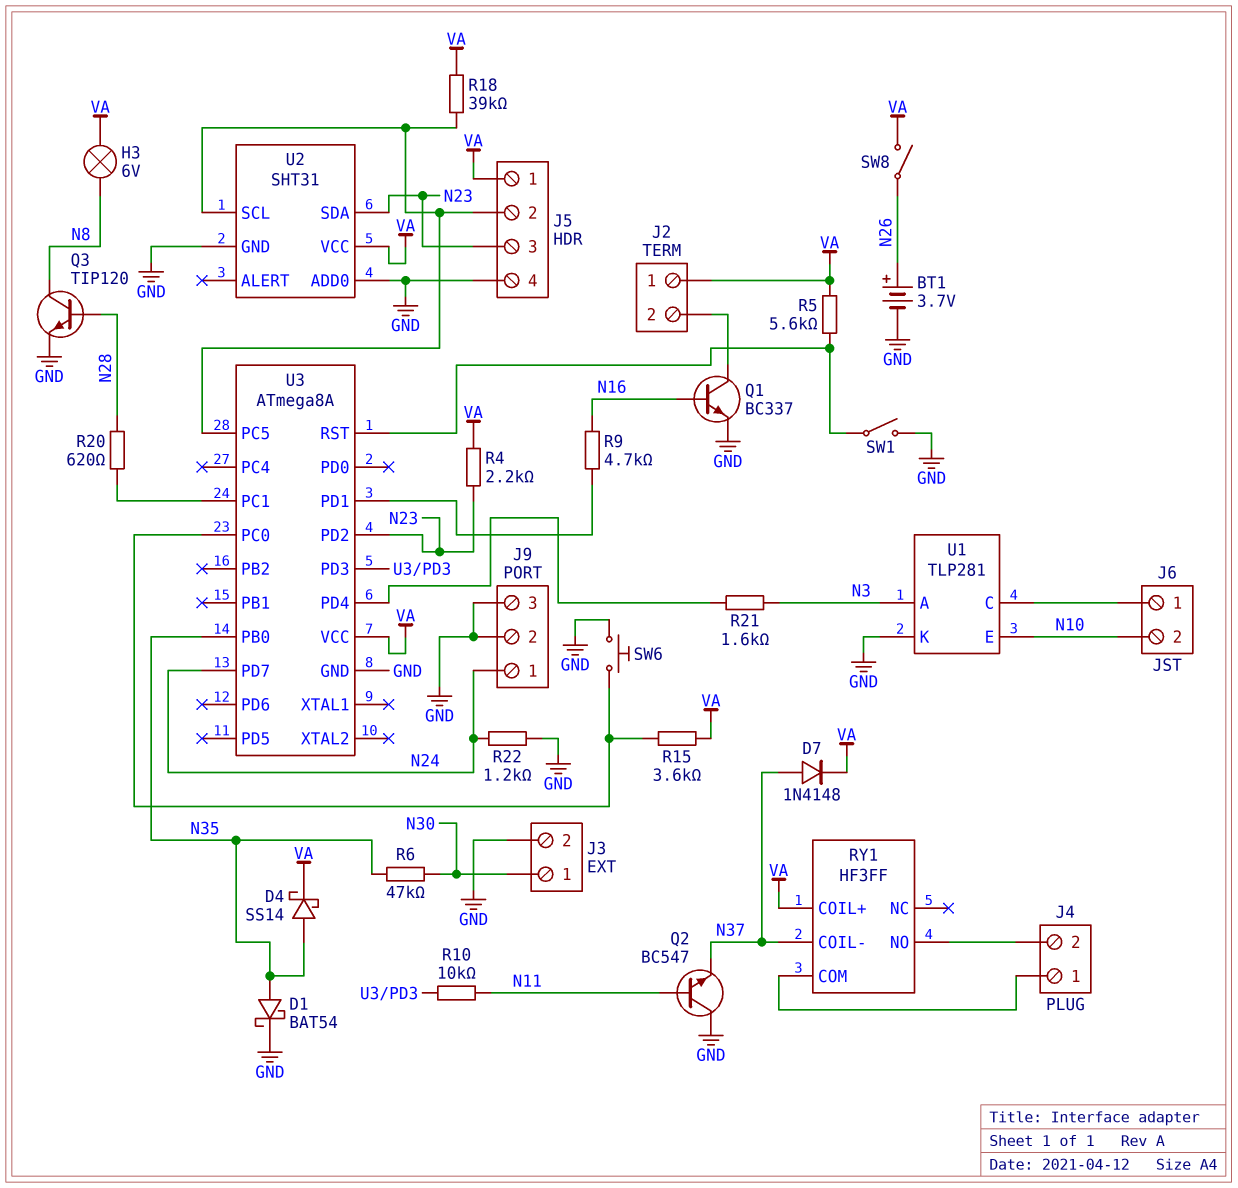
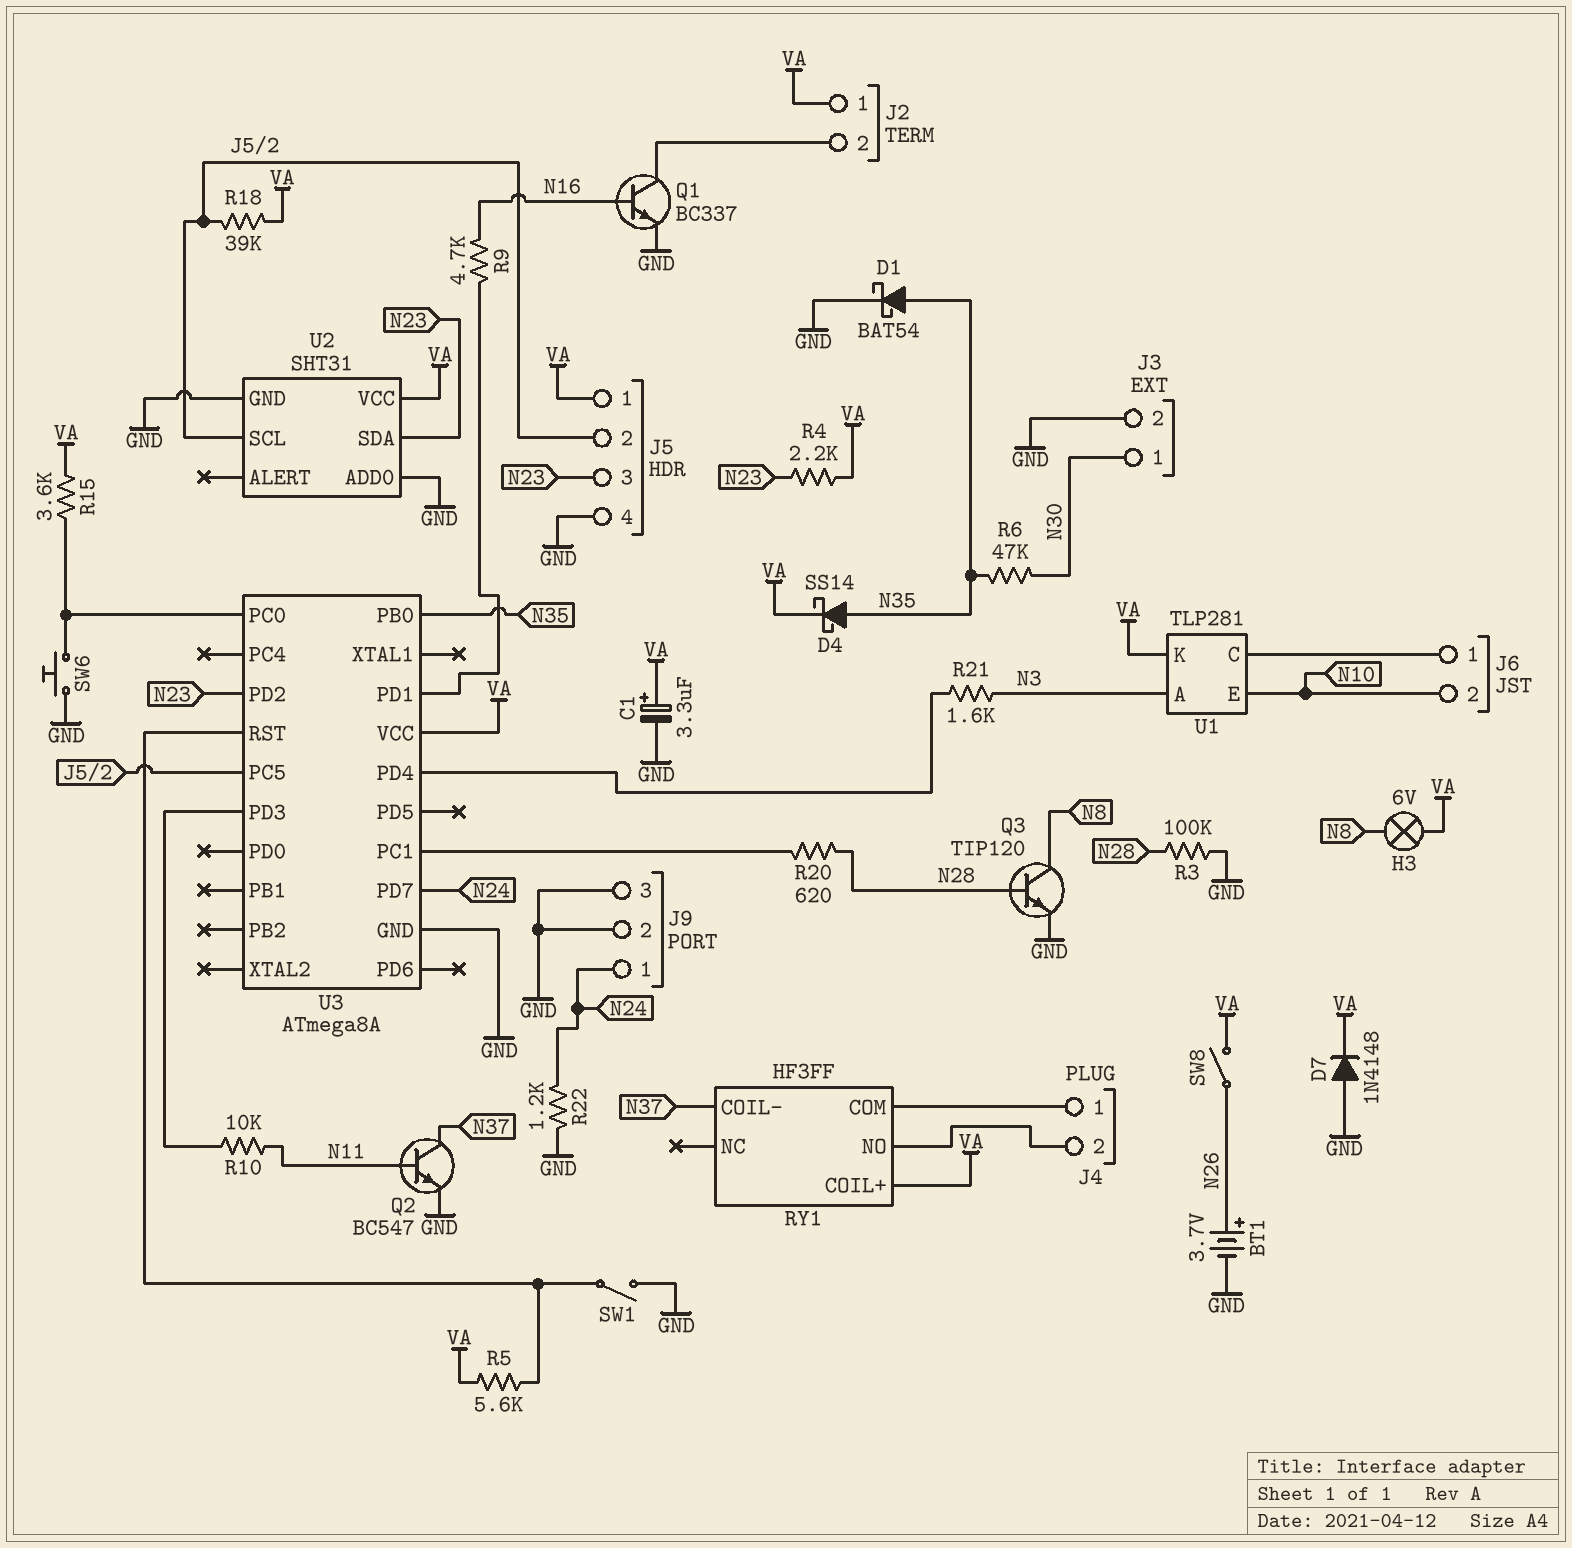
C1: none -> 3.3uF (plus VA, minus GND)
D7: diode 1N4148 (A N37, K VA) -> diode 1N4148 (A GND, K VA)
Q2: NPN BC547 (B N11, C GND, E N37) -> NPN BC547 (B N11, C N37, E GND)
R3: none -> 100k (GND, N28)
U1 pin K: GND -> VA

